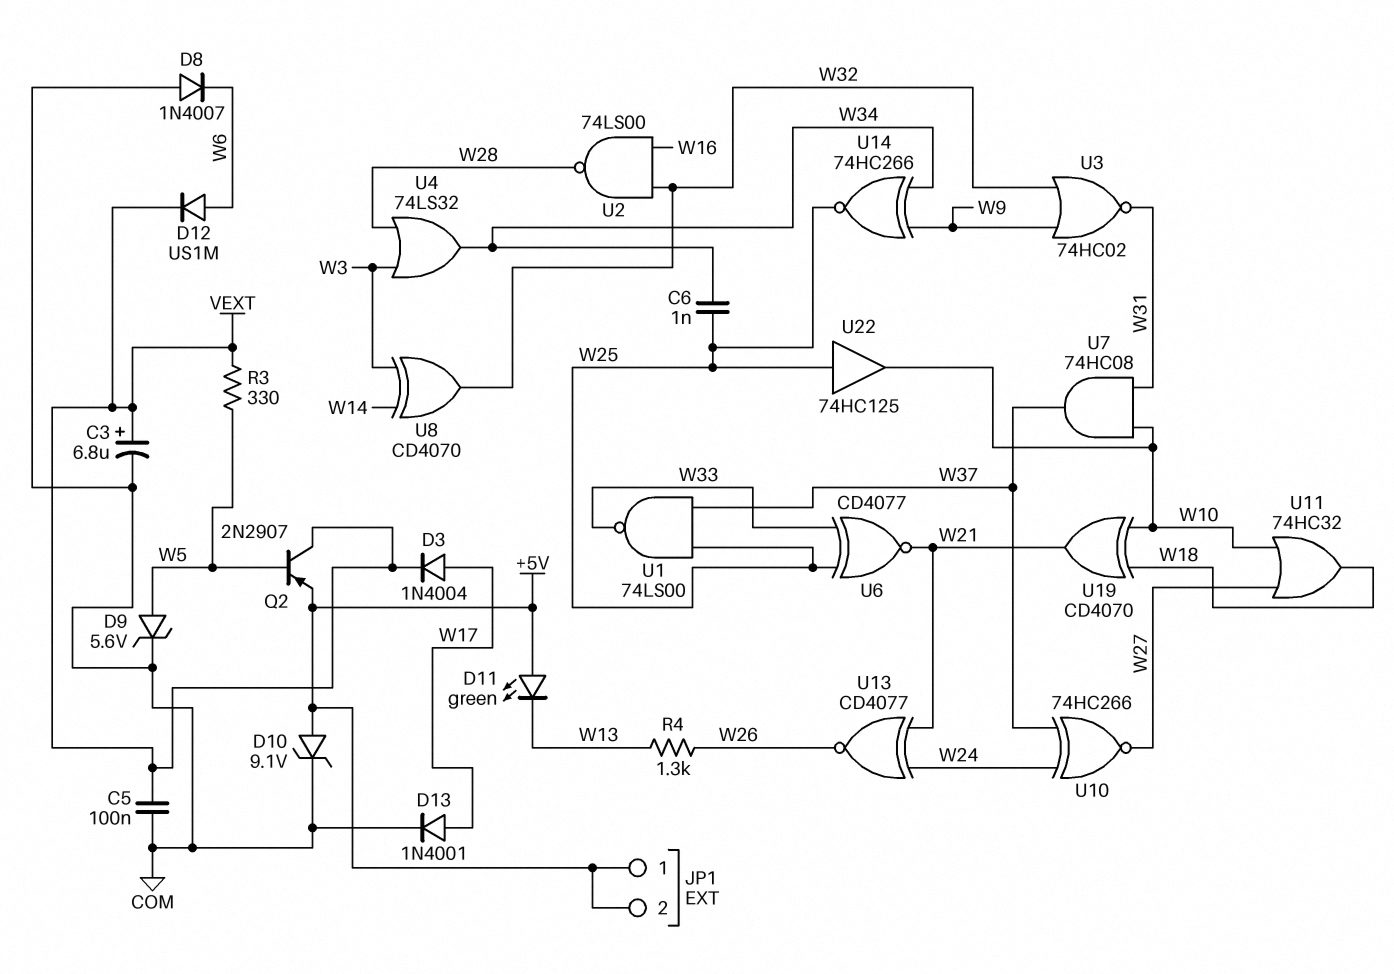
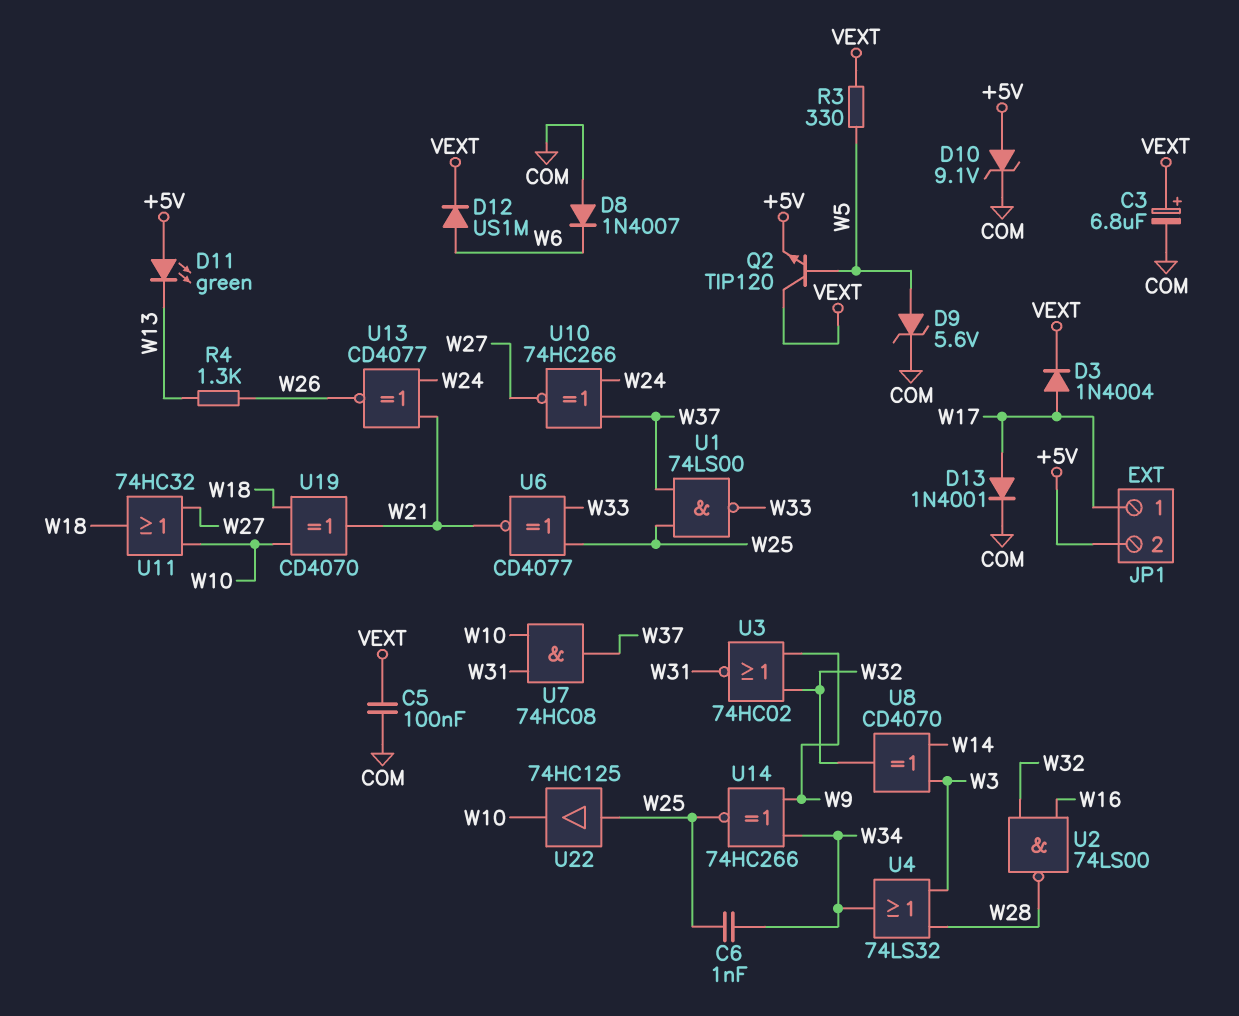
JP1 pin 1: +5V -> W17
Q2: PNP 2N2907 (B W5, C VEXT, E +5V) -> NPN TIP120 (B W5, C VEXT, E +5V)

